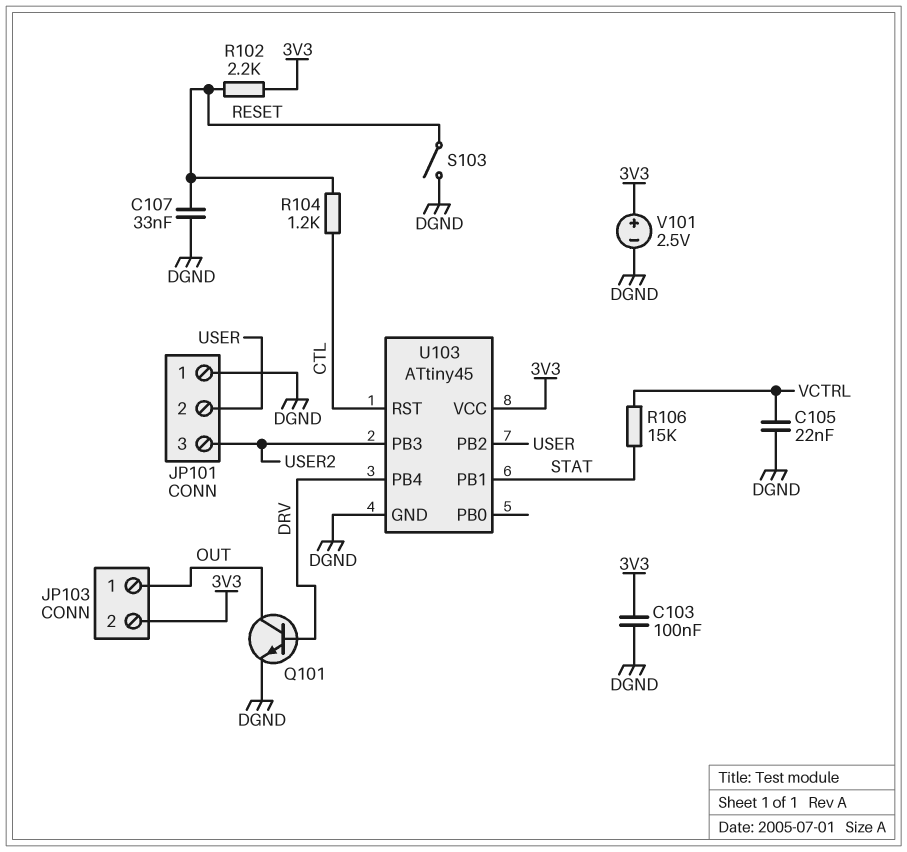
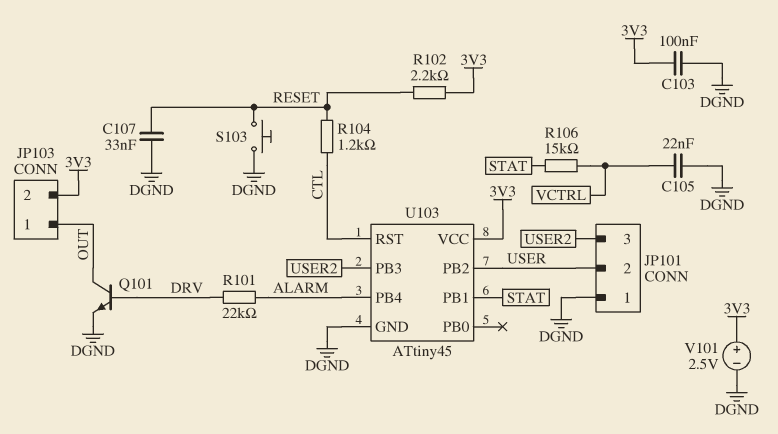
R101: none -> 22k (ALARM, DRV)
S103: switch (DGND, RESET) -> button (DGND, RESET)
U103 pin PB4: DRV -> ALARM

